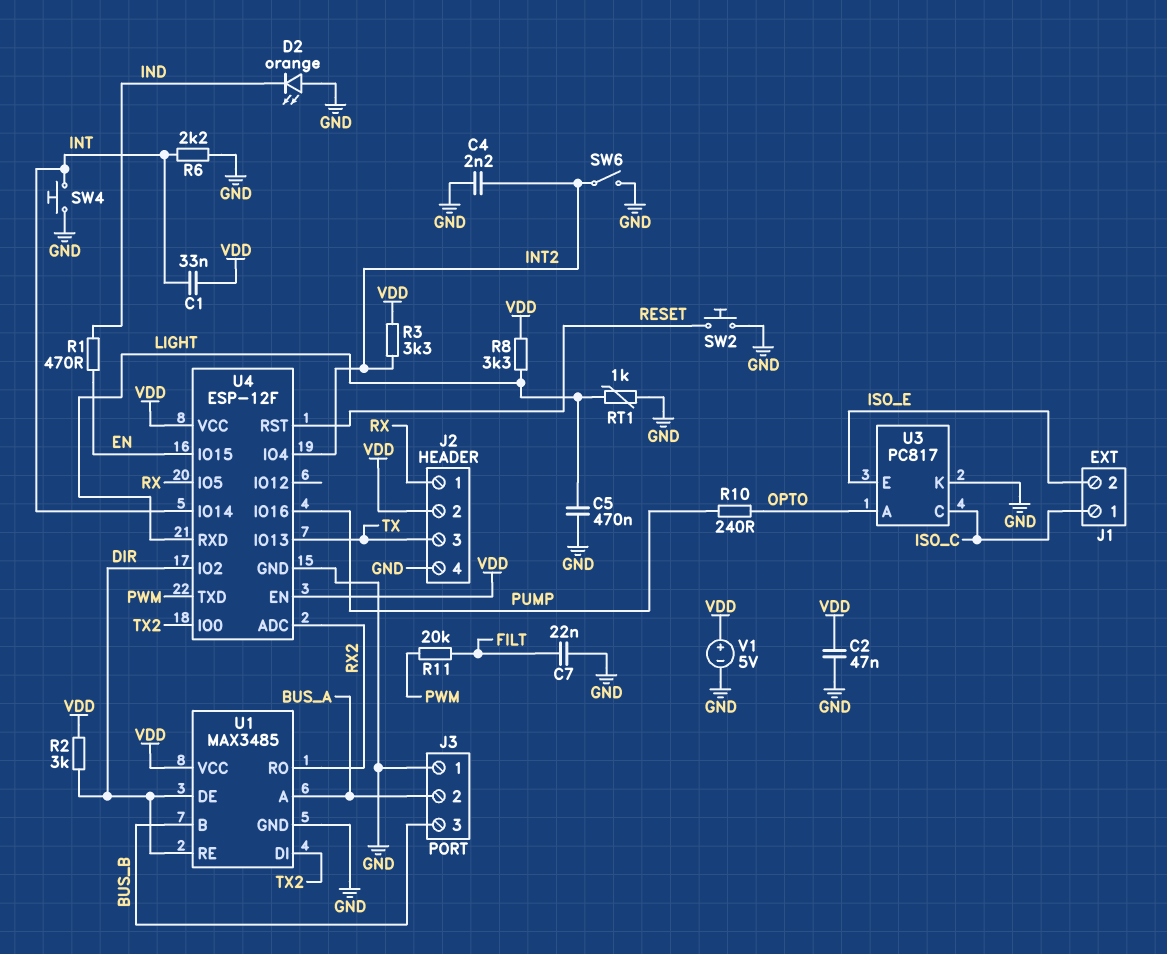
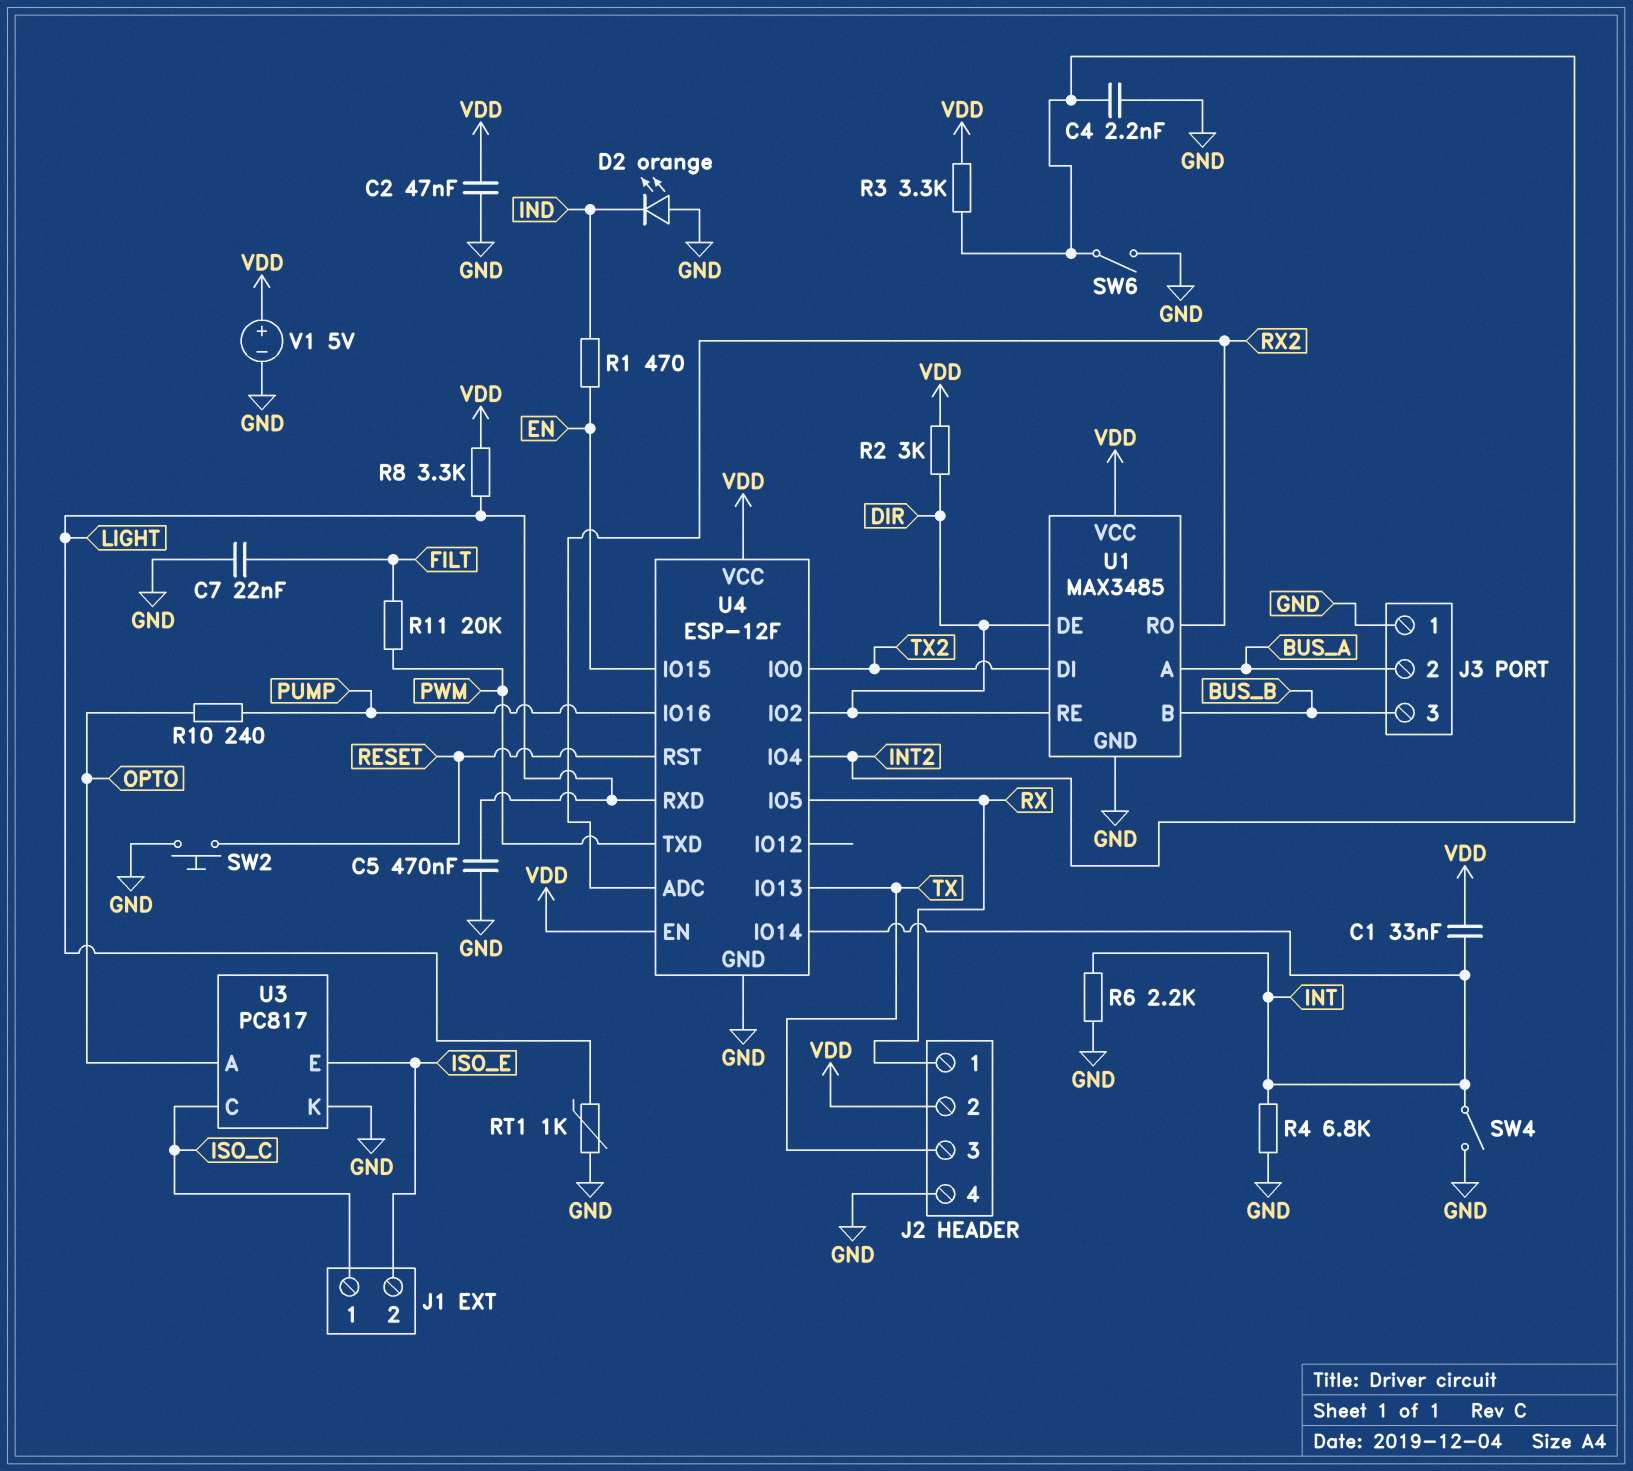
R4: none -> 6.8k (GND, INT)
SW4: button (GND, INT) -> switch (GND, INT)

